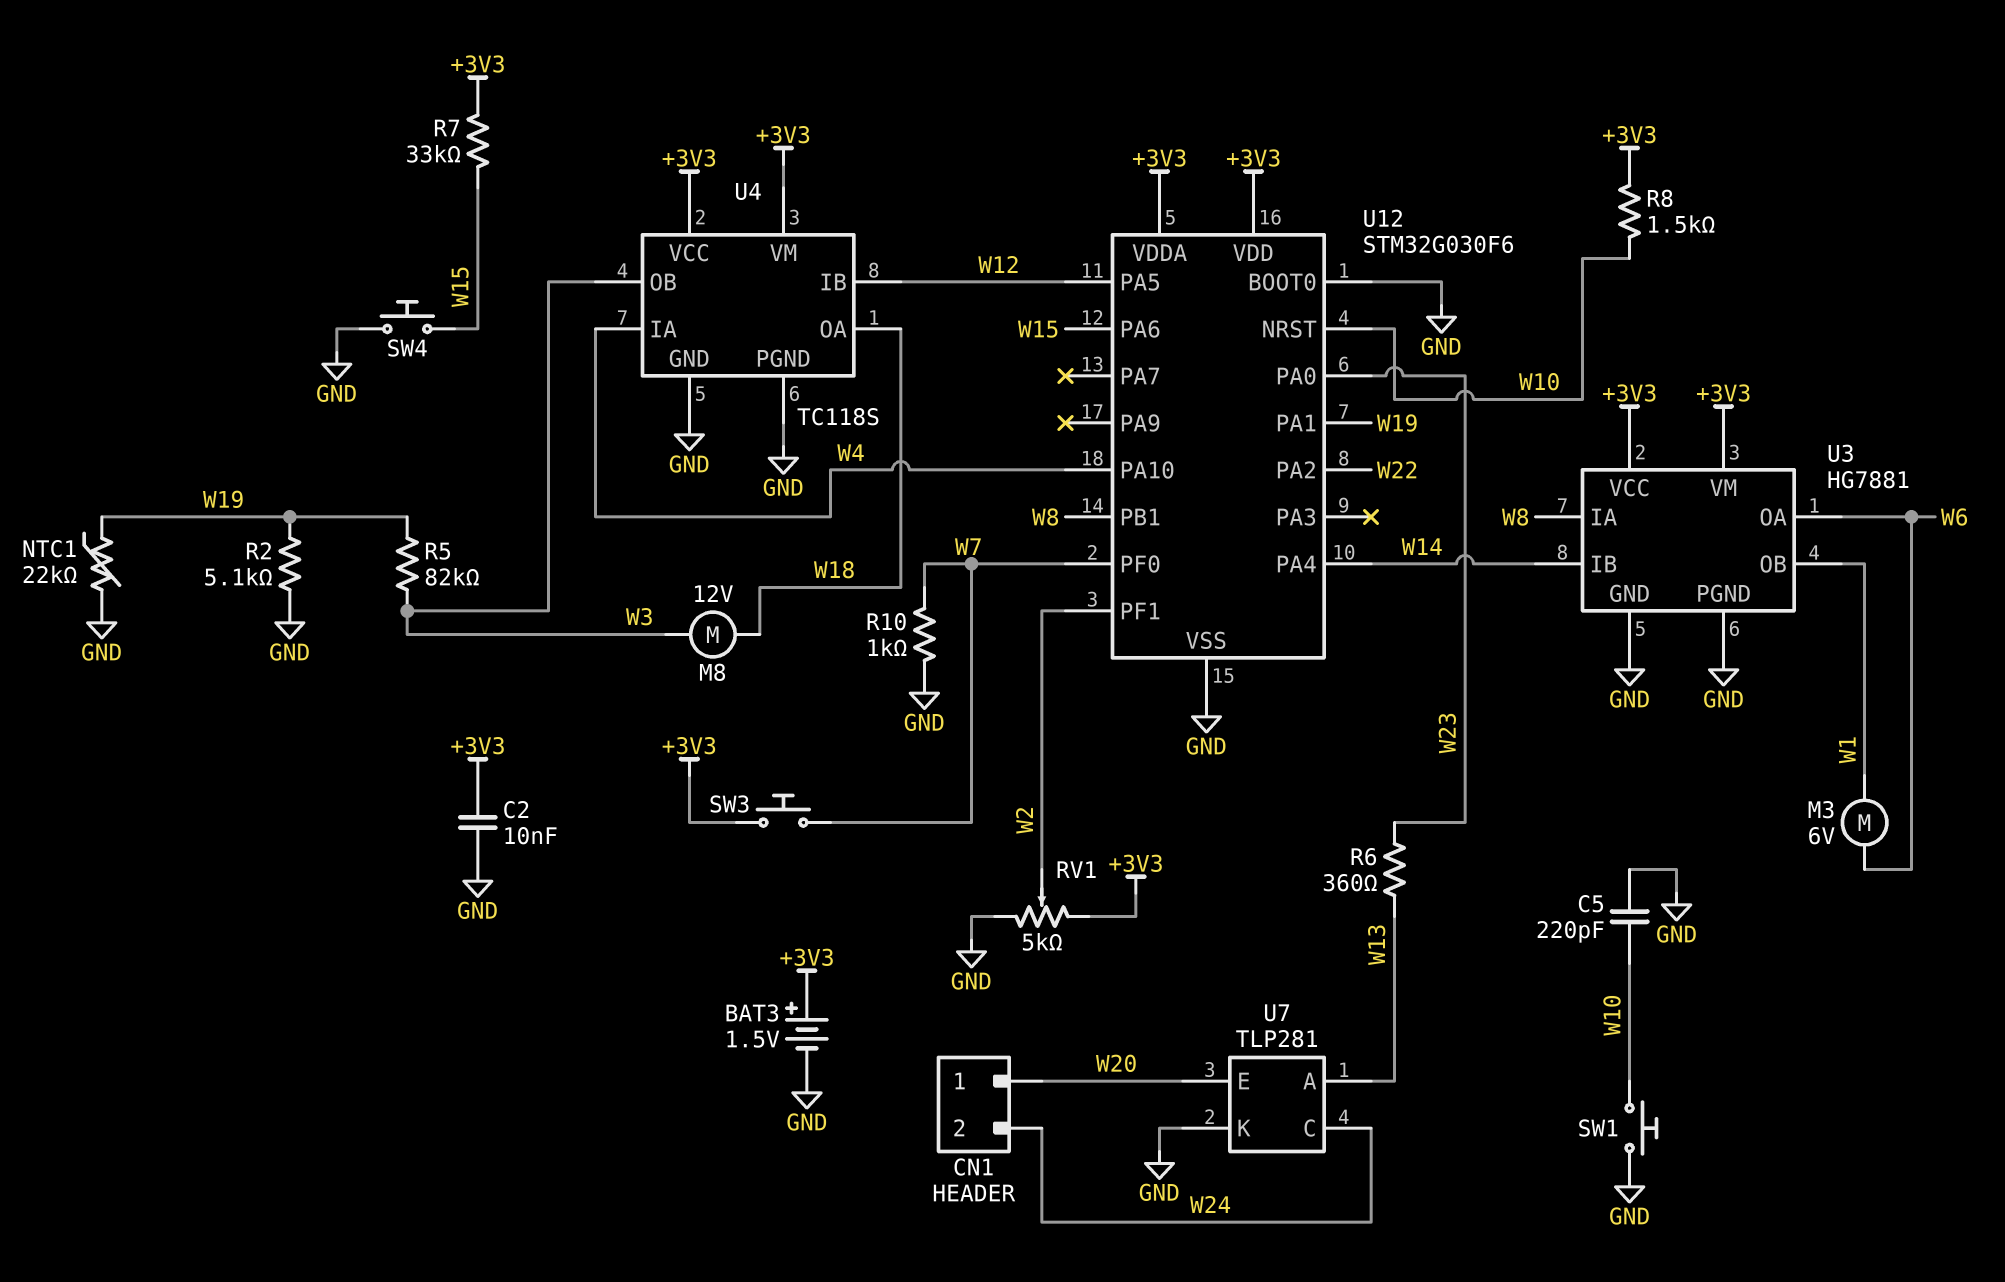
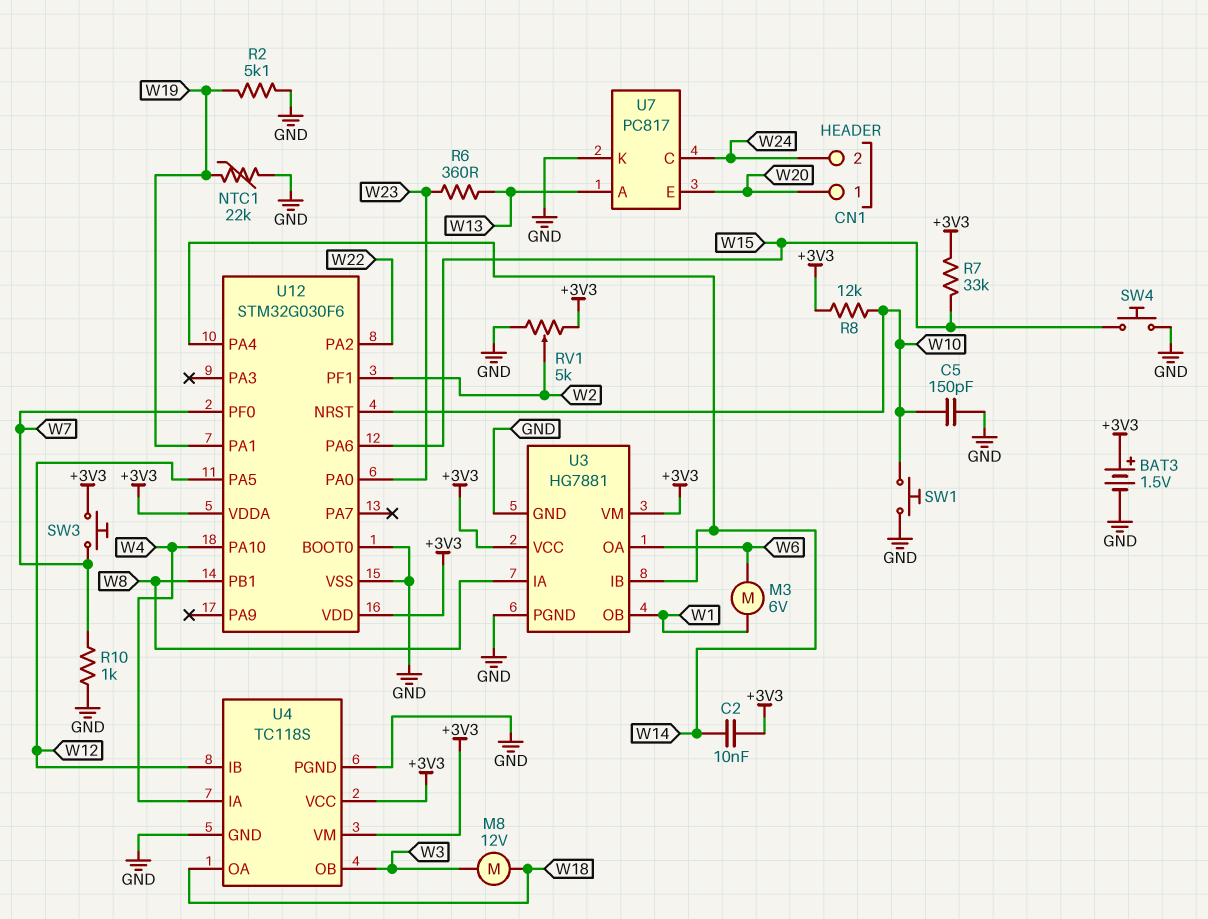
C2: 10nF (+3V3, GND) -> 10nF (+3V3, W14)
C5: 220pF (GND, W10) -> 150pF (GND, W10)
R5: 82k (W3, W19) -> none
R8: 1.5k (+3V3, W10) -> 12k (+3V3, W10)
U7: TLP281 -> PC817

